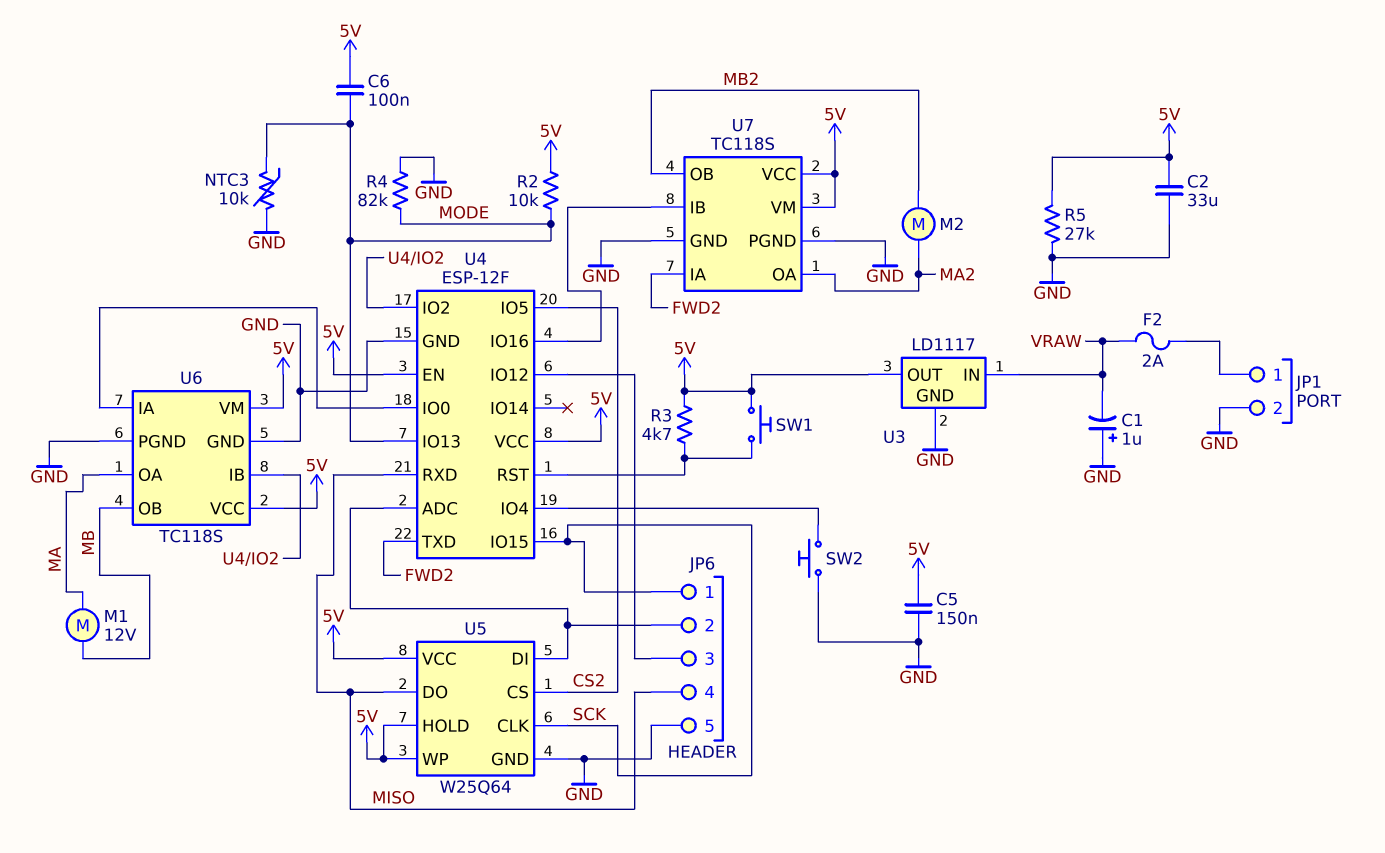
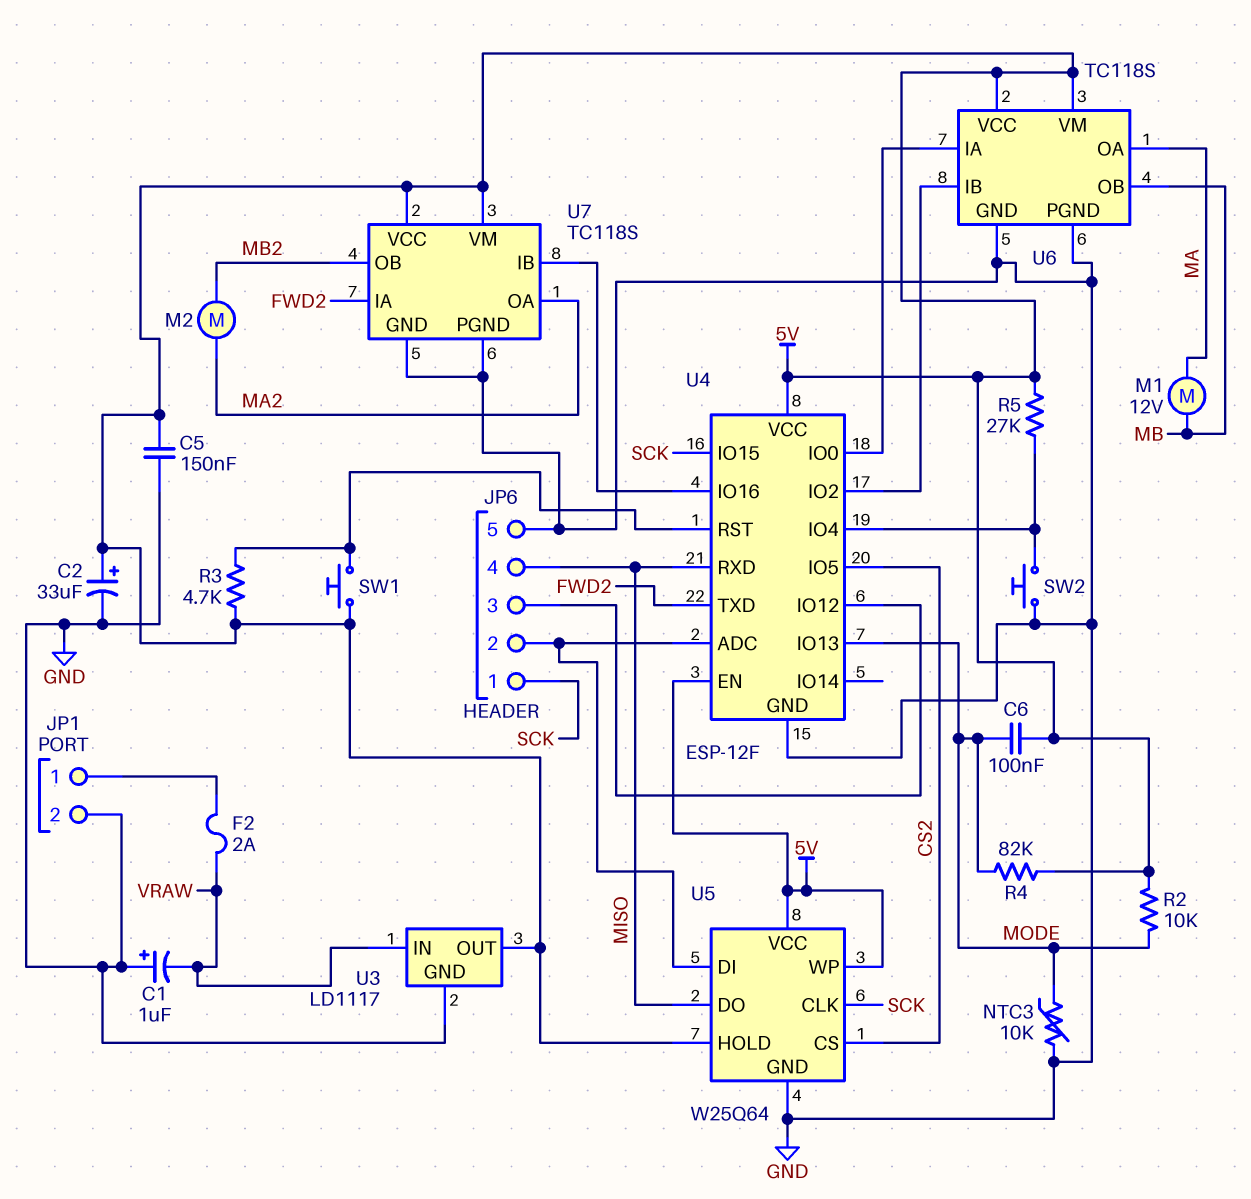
C2: 33uF (5V, GND) -> 33uF (plus 5V, minus GND)
R4: 82k (GND, MODE) -> 82k (5V, MODE)
R5: 27k (5V, GND) -> 27k (5V, U4/IO4)

